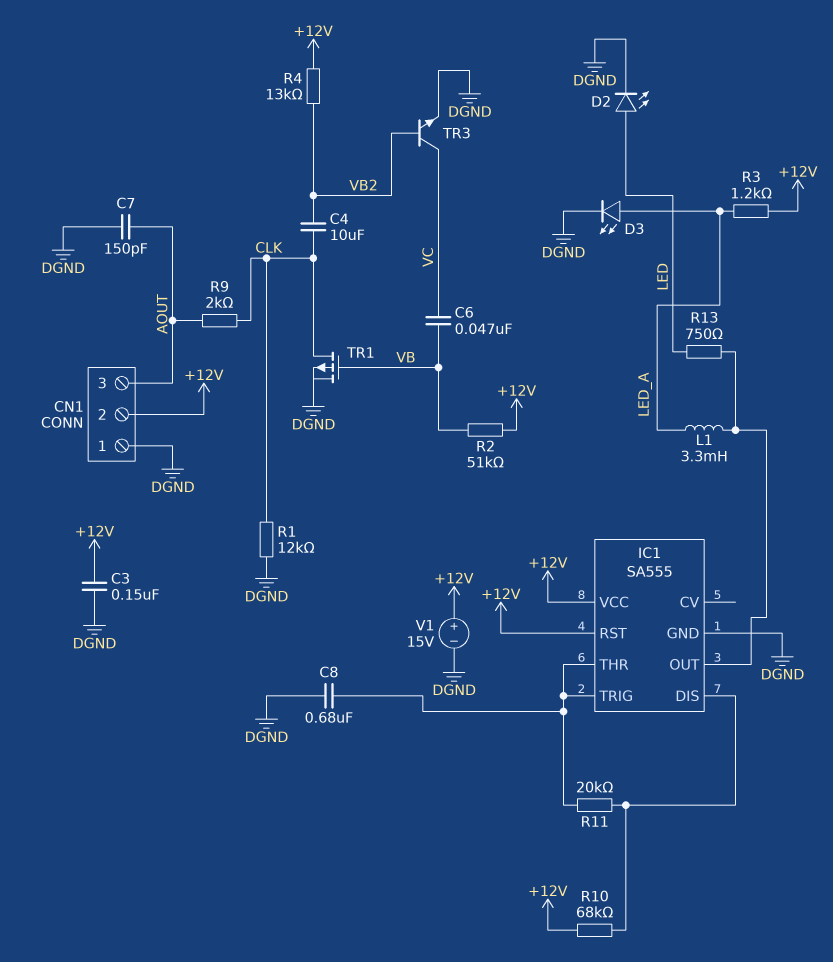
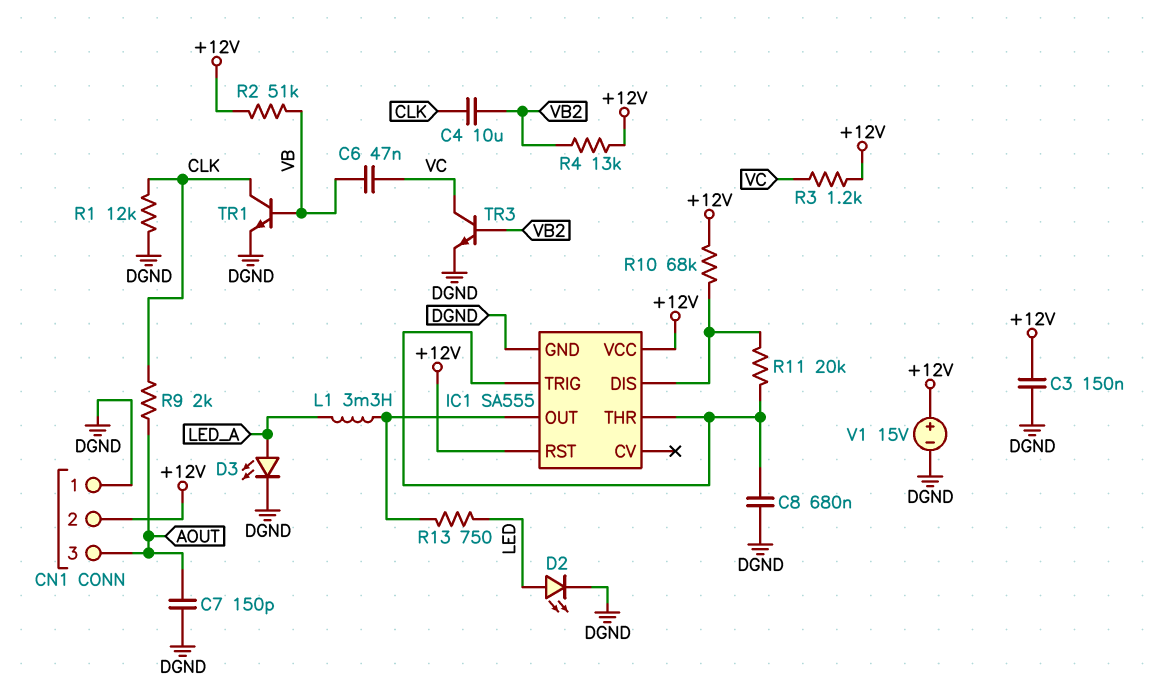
R3: 1.2k (+12V, LED_A) -> 1.2k (+12V, VC)
TR1: PMOS (G VB, D CLK, S DGND) -> NPN (B VB, C CLK, E DGND)

